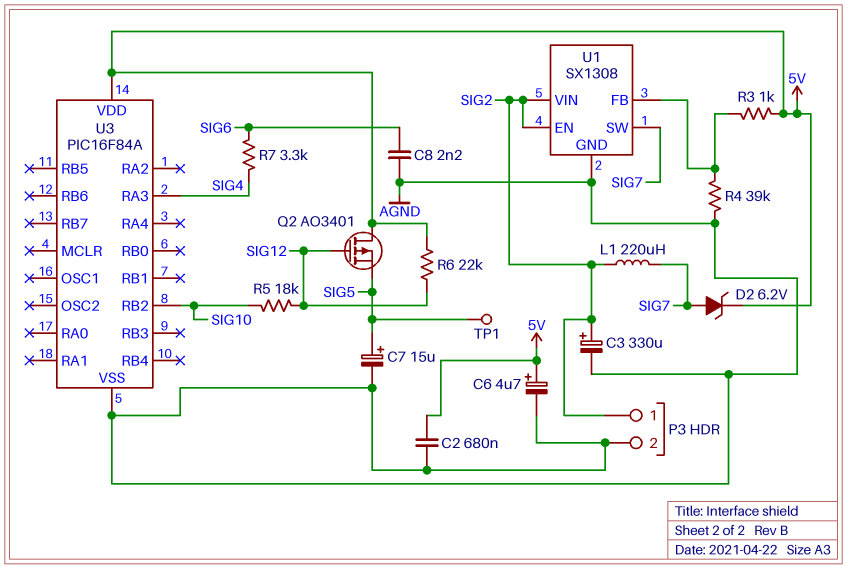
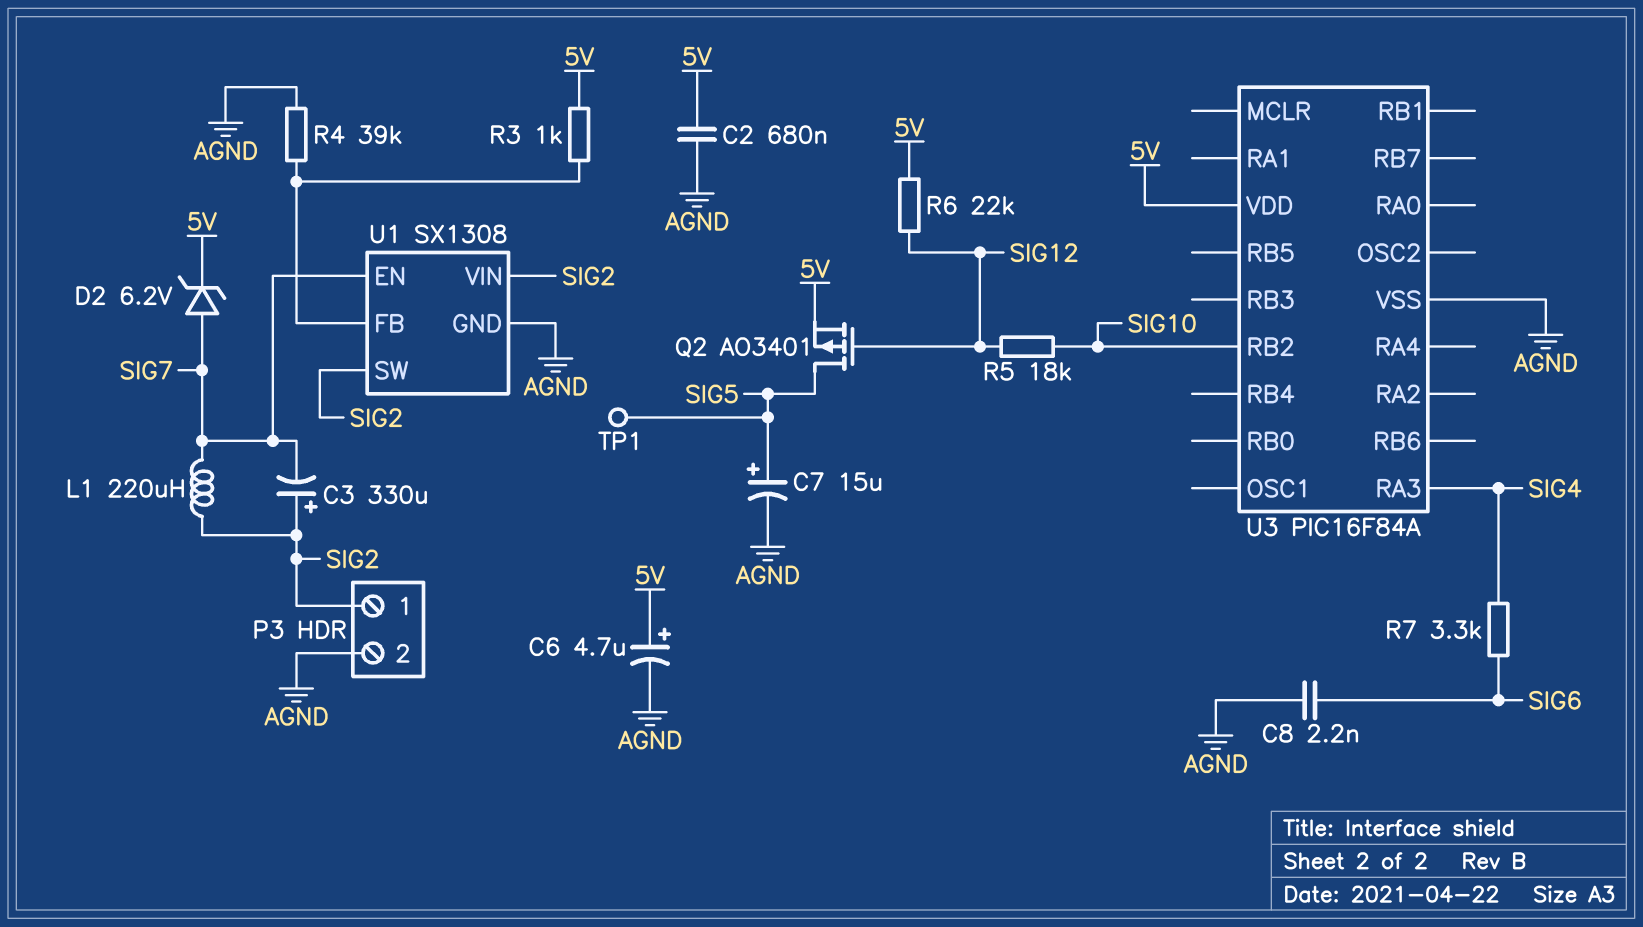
C3: 330uF (plus SIG2, minus AGND) -> 330uF (plus SIG2, minus SIG7)
Q2: PMOS AO3401 (G SIG12, D 5V, S SIG5) -> PMOS AO3401 (G SIG12, D SIG5, S 5V)
U1 pin EN: SIG2 -> SIG7
U1 pin SW: SIG7 -> SIG2

